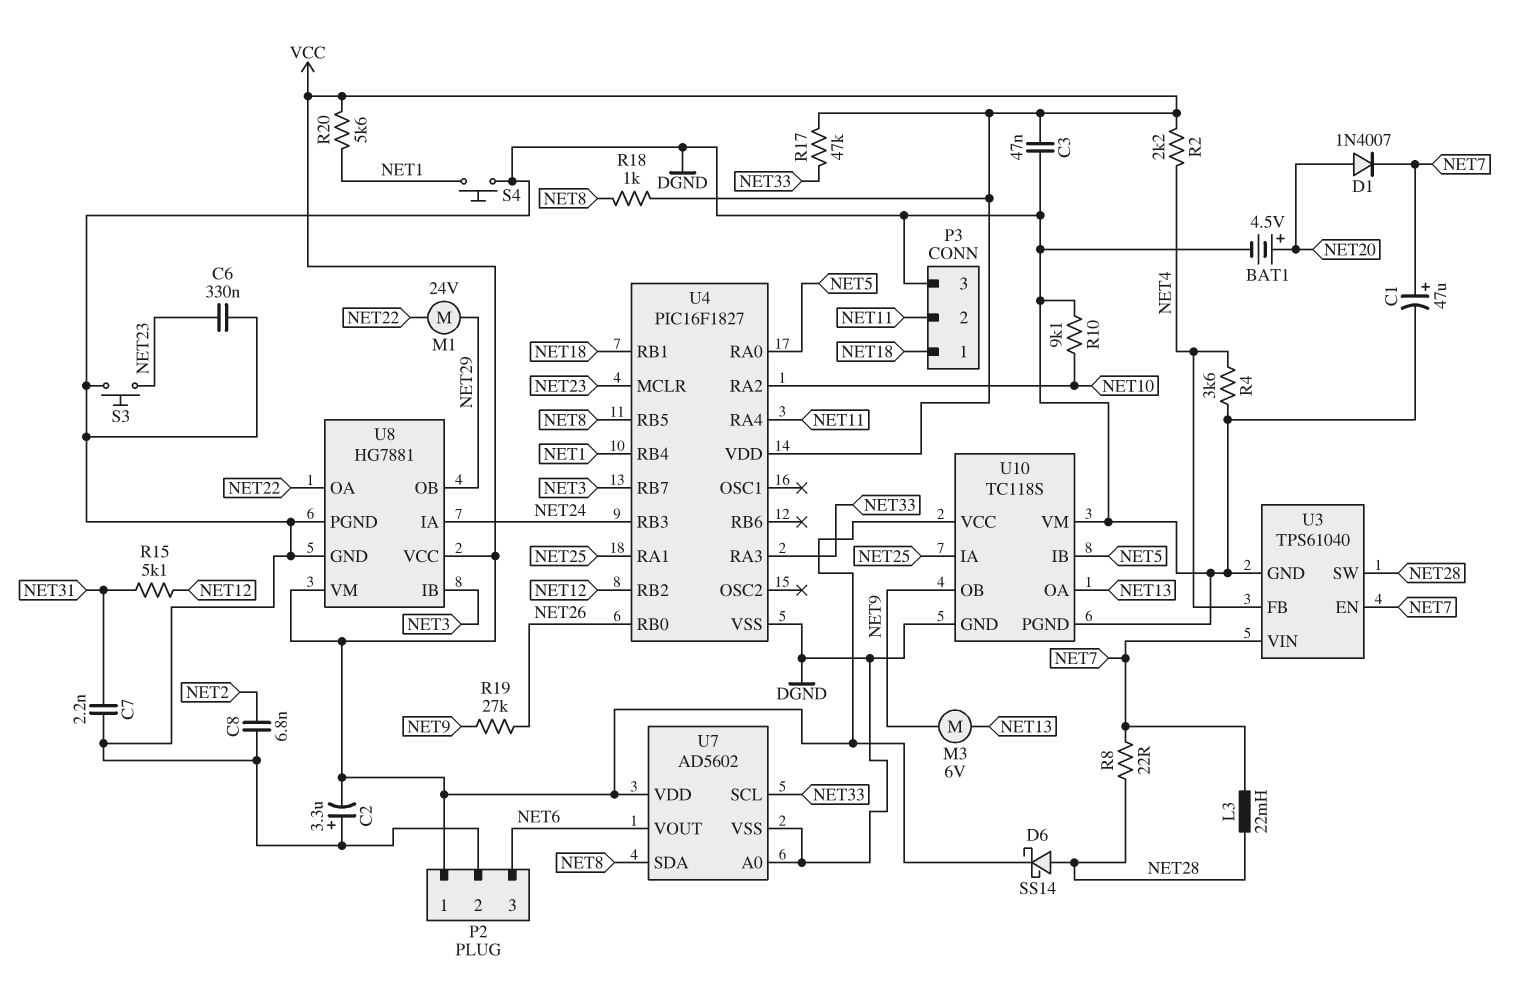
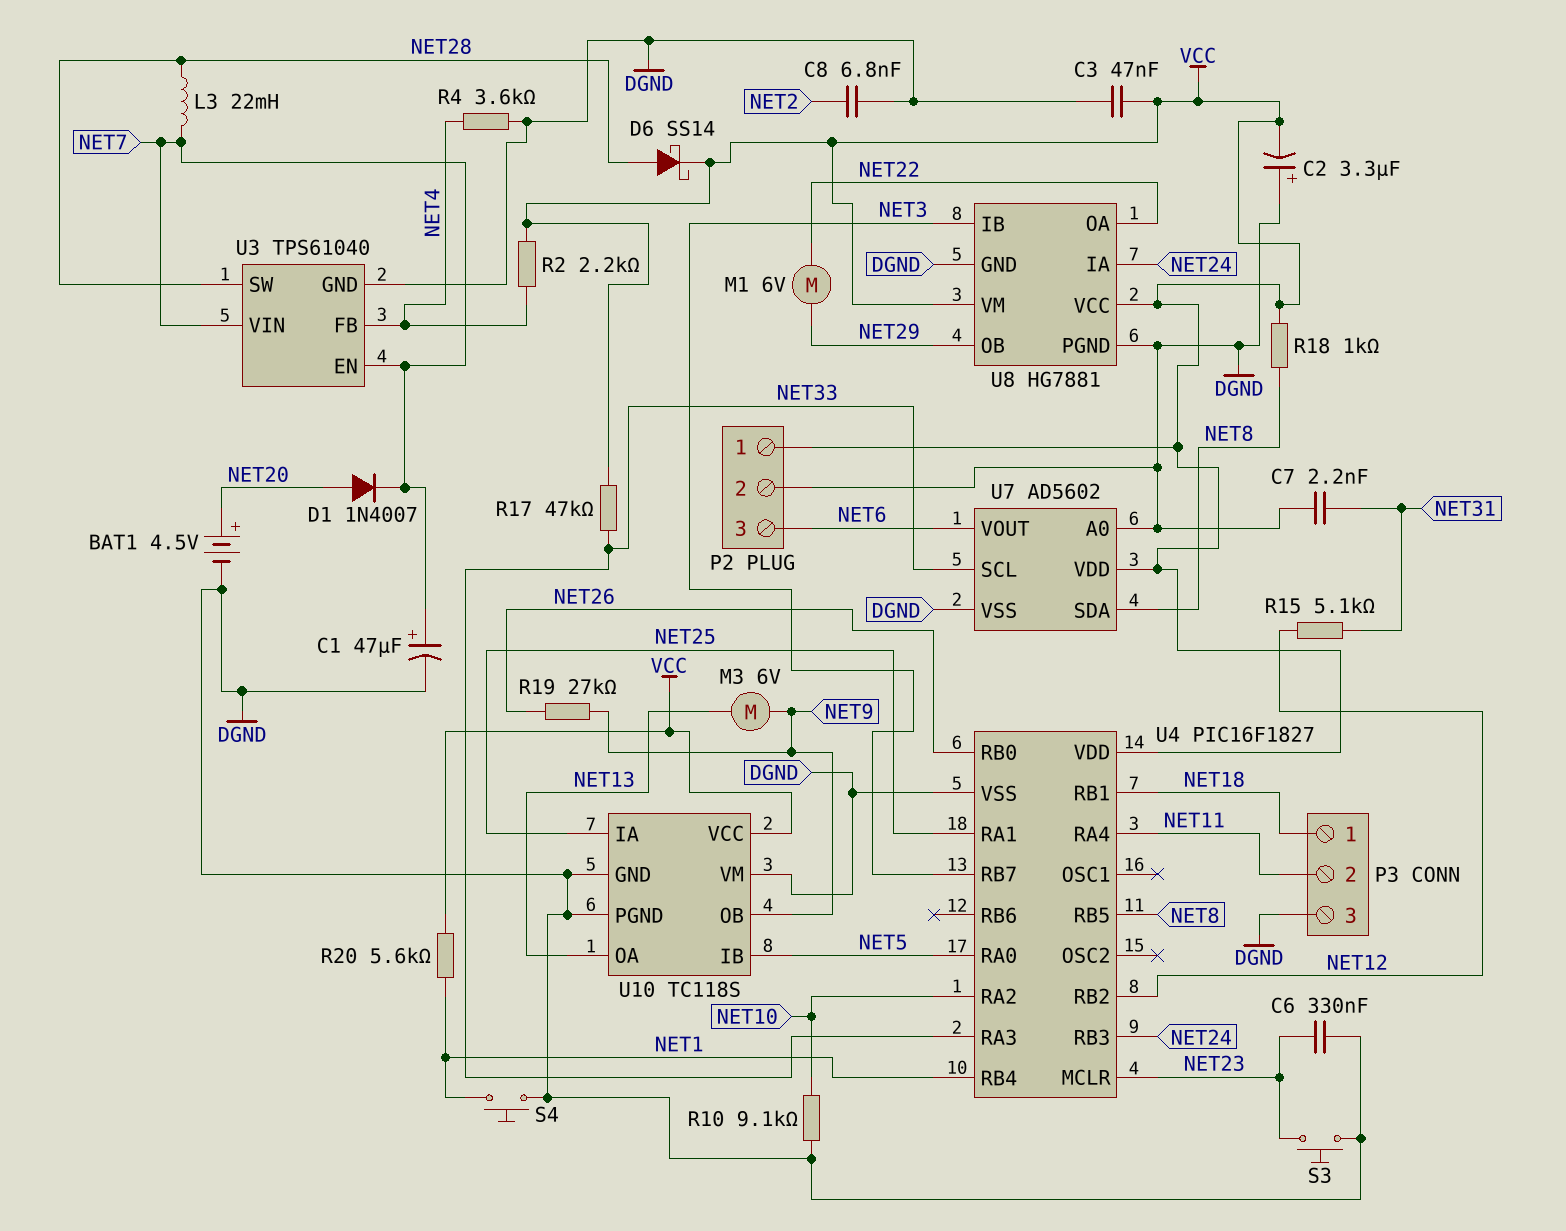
M1: motor 24V (NET22, NET29) -> motor 6V (NET22, NET29)
R8: 22 (NET7, NET28) -> none

